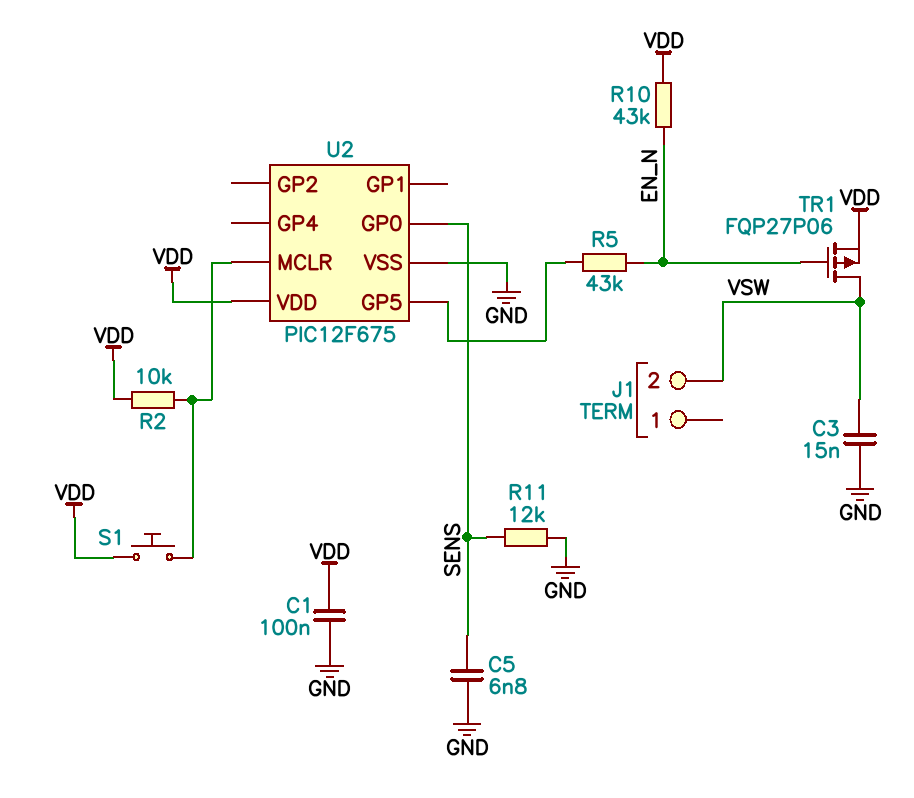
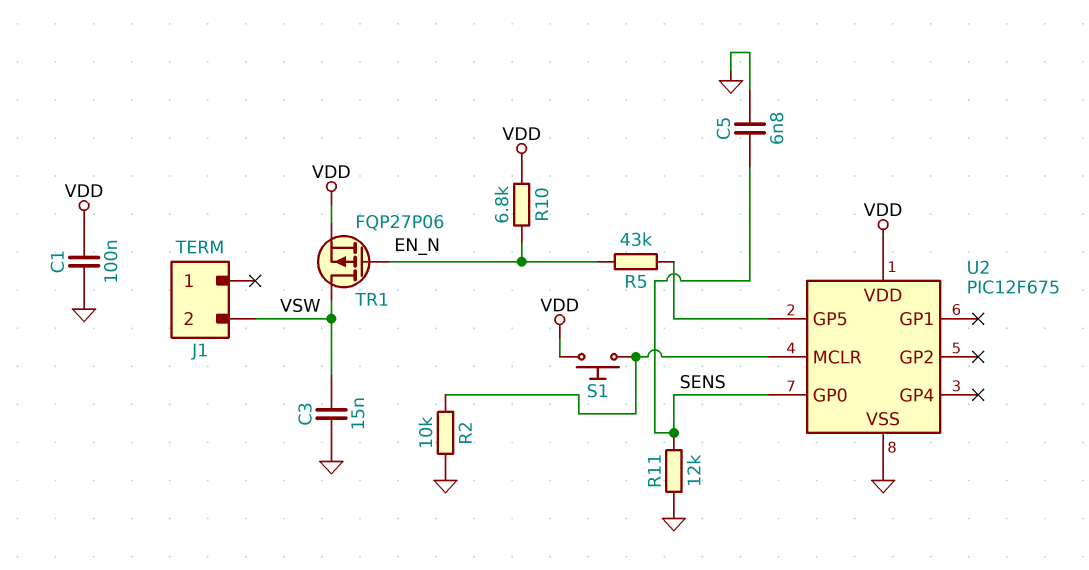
R2: 10k (U2/MCLR, VDD) -> 10k (GND, U2/MCLR)
R10: 43k (EN_N, VDD) -> 6.8k (EN_N, VDD)

